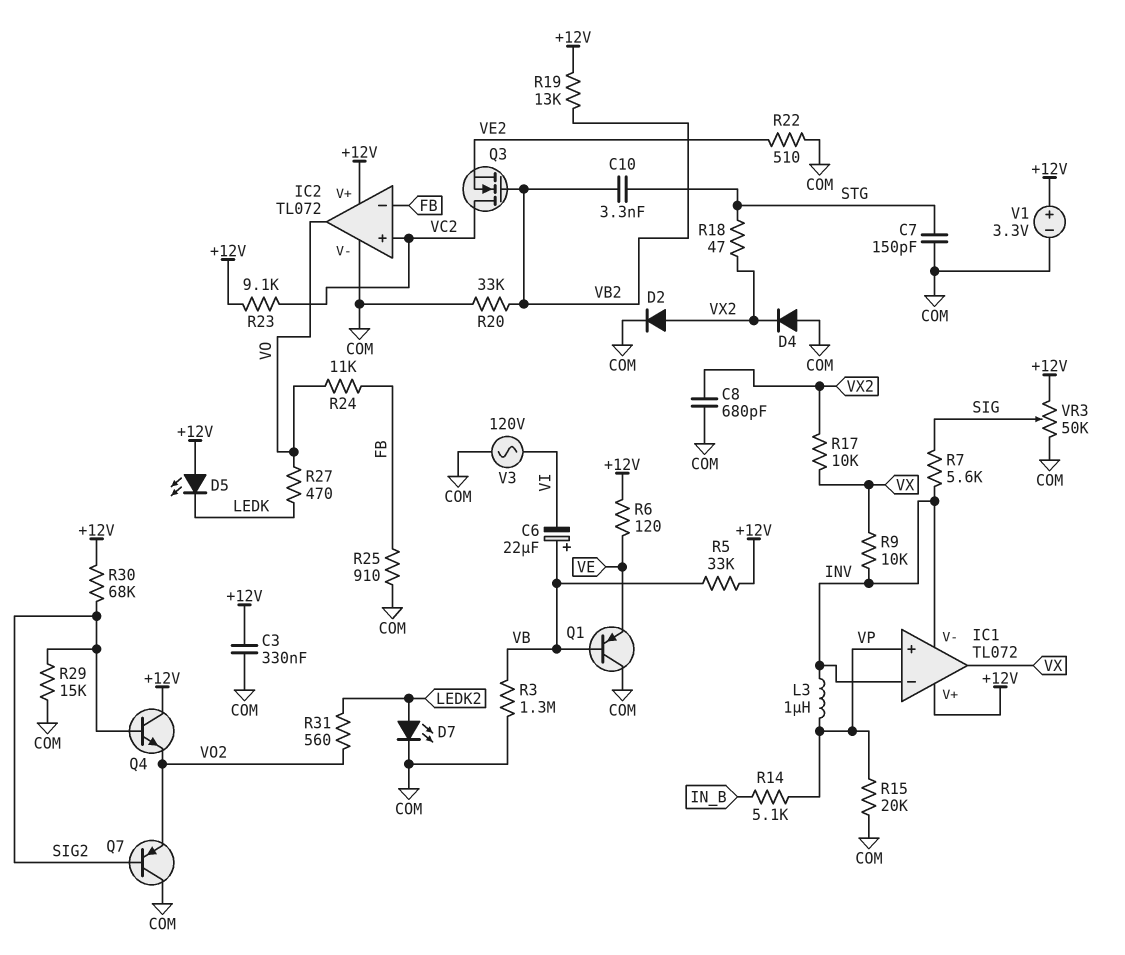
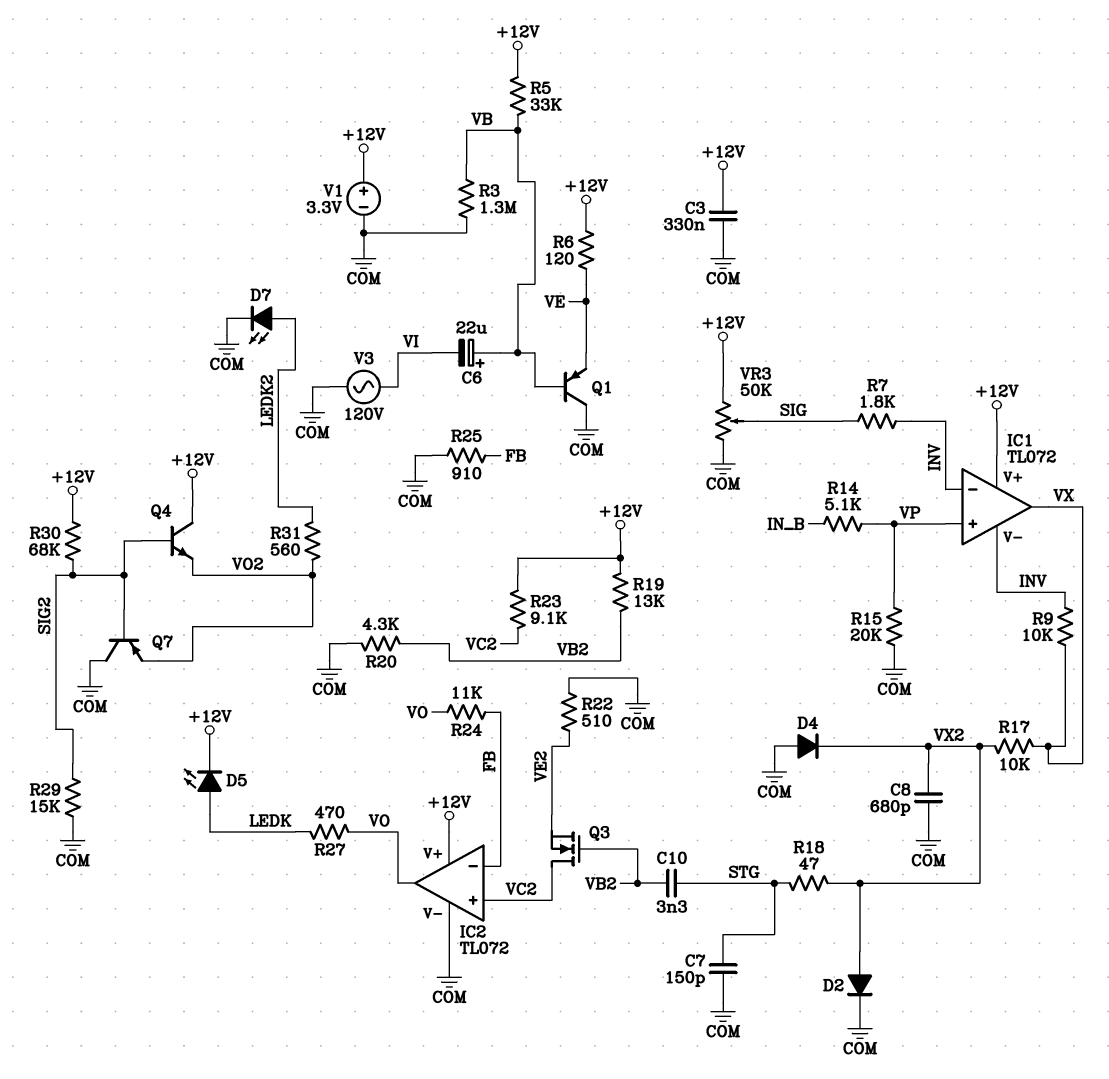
D5: LED (A +12V, K LEDK) -> LED (A LEDK, K +12V)
L3: 1uH (INV, VP) -> none
R7: 5.6k (INV, SIG) -> 1.8k (INV, SIG)
R20: 33k (COM, VB2) -> 4.3k (COM, VB2)

